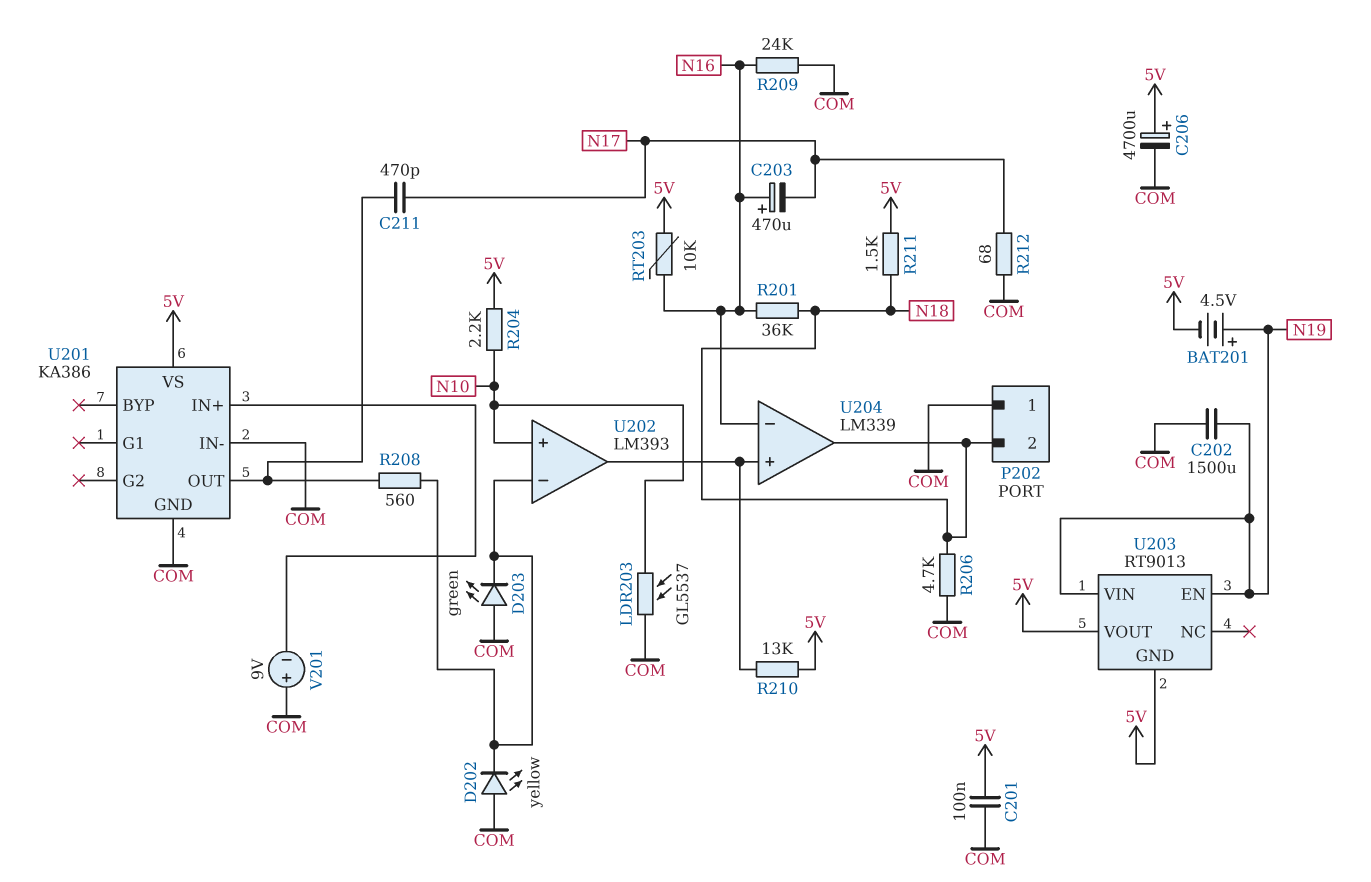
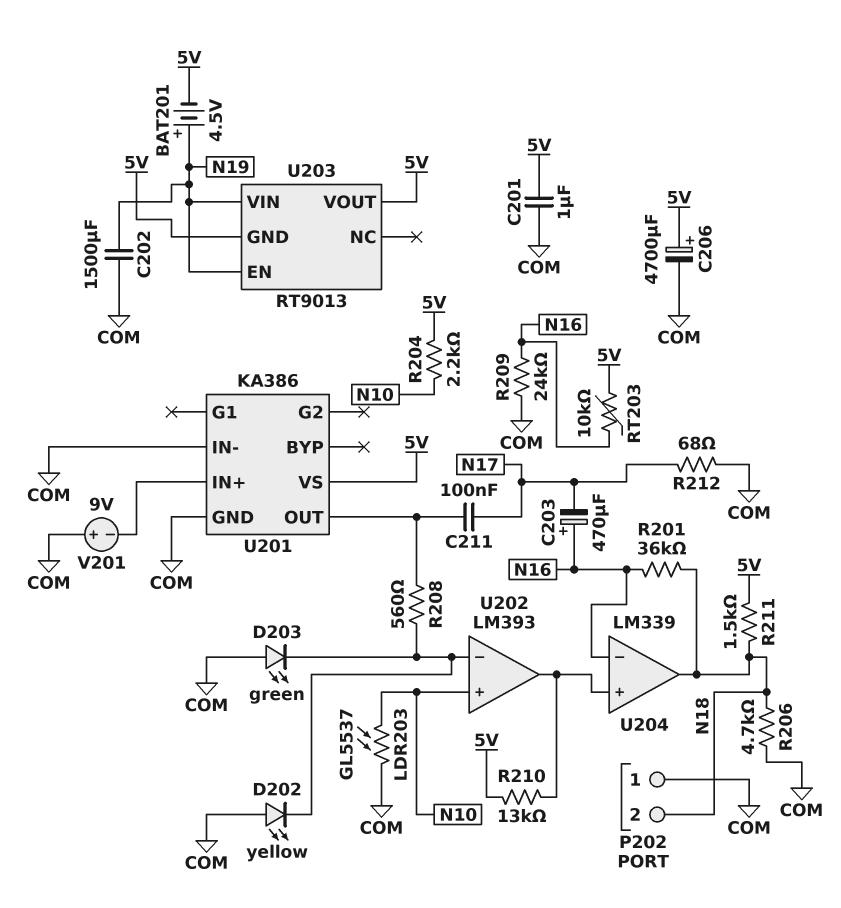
C201: 100nF (5V, COM) -> 1uF (5V, COM)
C211: 470pF (N17, U201/OUT) -> 100nF (N17, U201/OUT)

